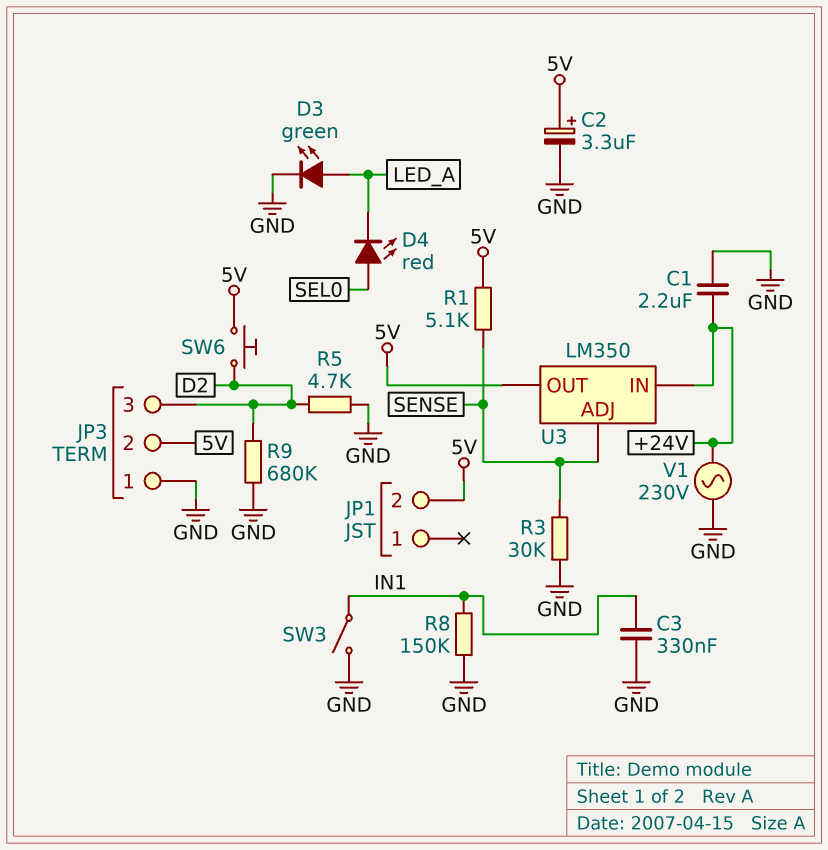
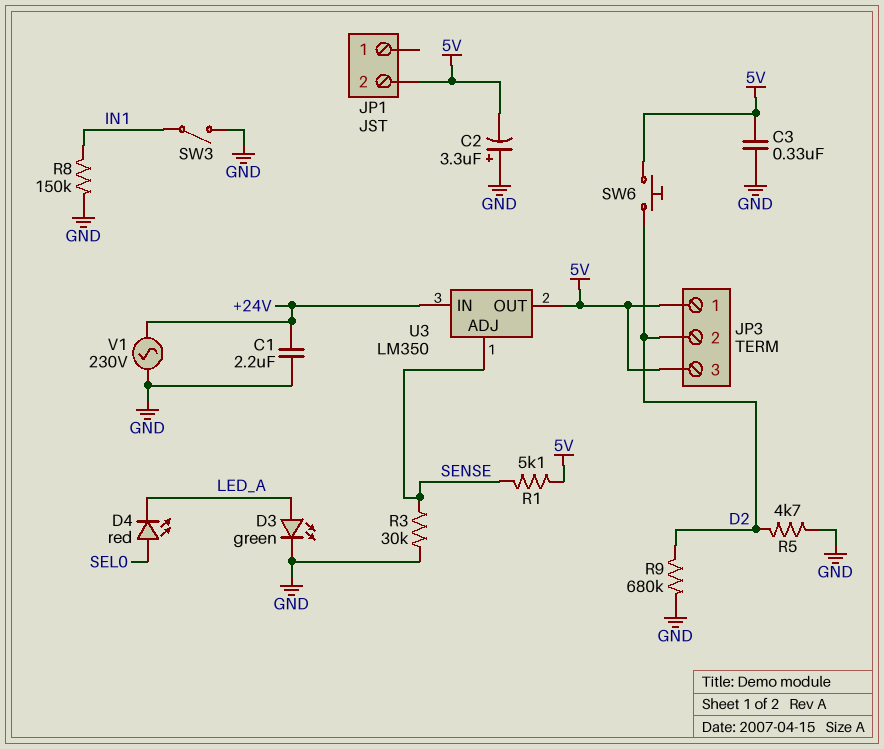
C2: 3.3uF (plus 5V, minus GND) -> 3.3uF (plus GND, minus 5V)
C3: 330nF (GND, IN1) -> 330nF (5V, GND)
JP3 pin 1: GND -> 5V
JP3 pin 2: 5V -> D2
JP3 pin 3: D2 -> 5V

